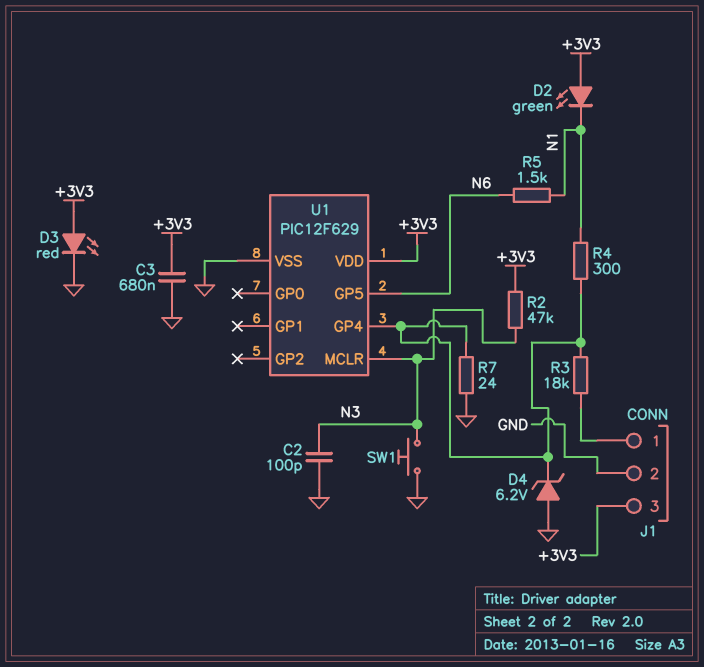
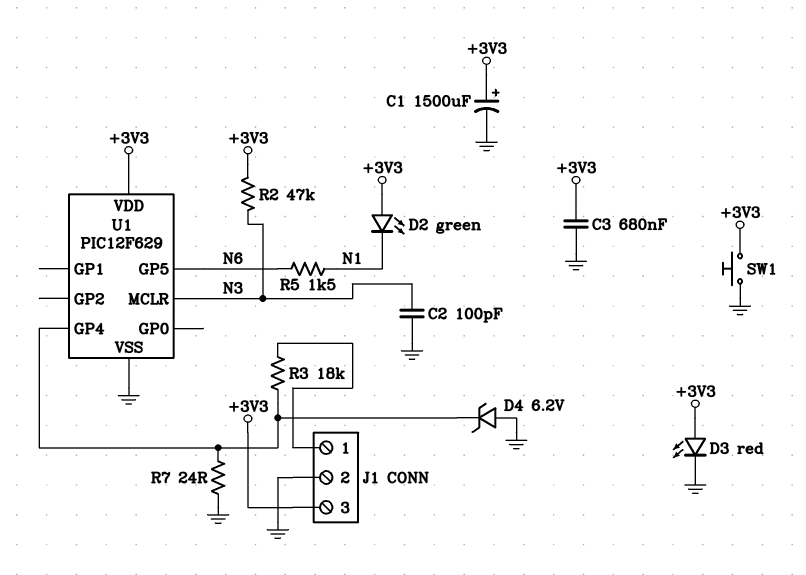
C1: none -> 1500uF (plus +3V3, minus GND)
R4: 300 (N1, U1/GP4) -> none
SW1: button (GND, N3) -> button (+3V3, GND)

